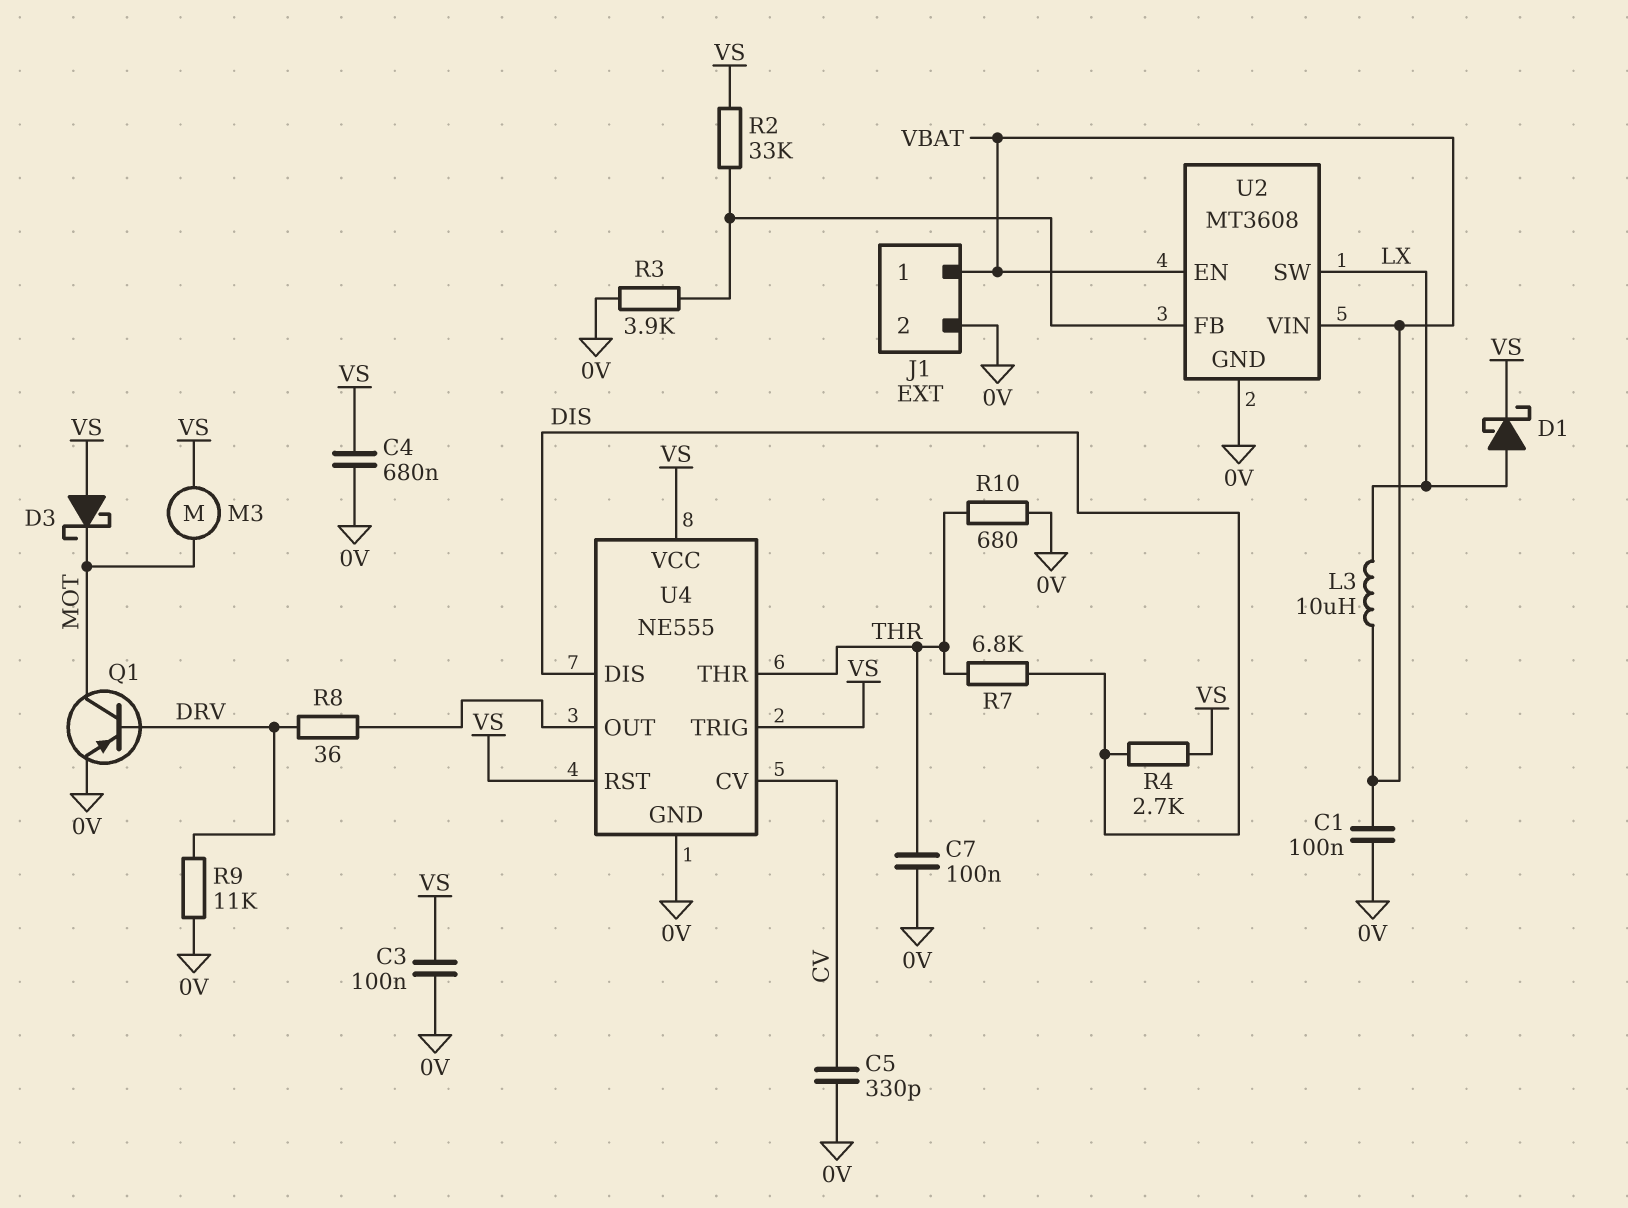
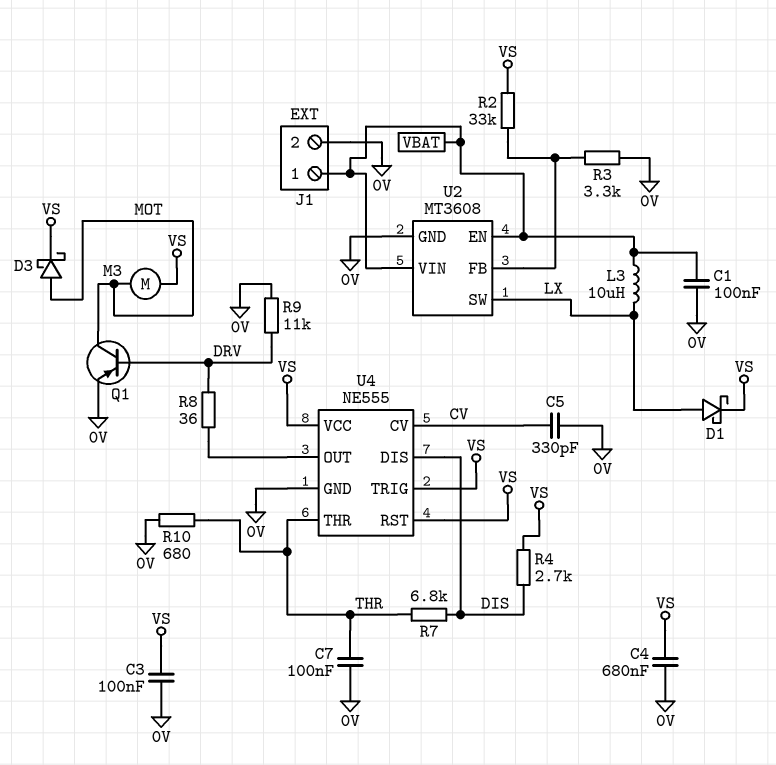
D3: schottky (A VS, K MOT) -> schottky (A MOT, K VS)
R3: 3.9k (0V, U2/FB) -> 3.3k (0V, U2/FB)

